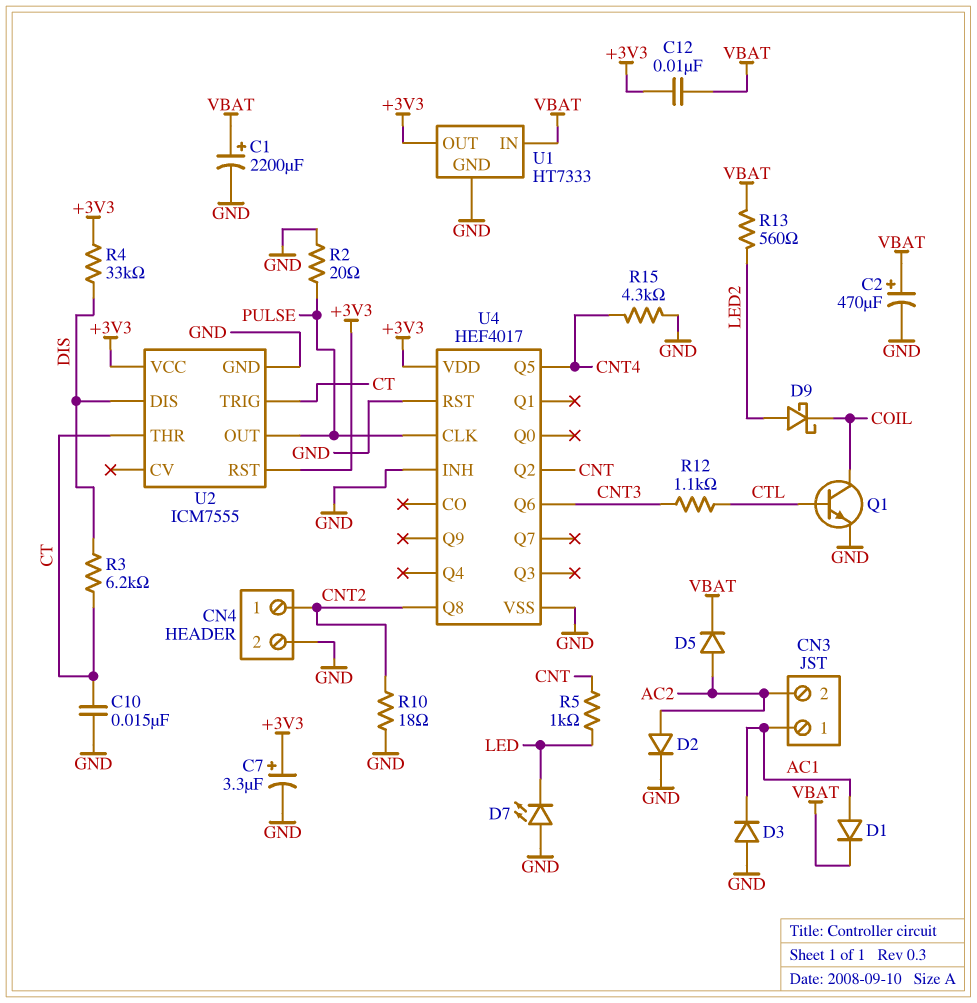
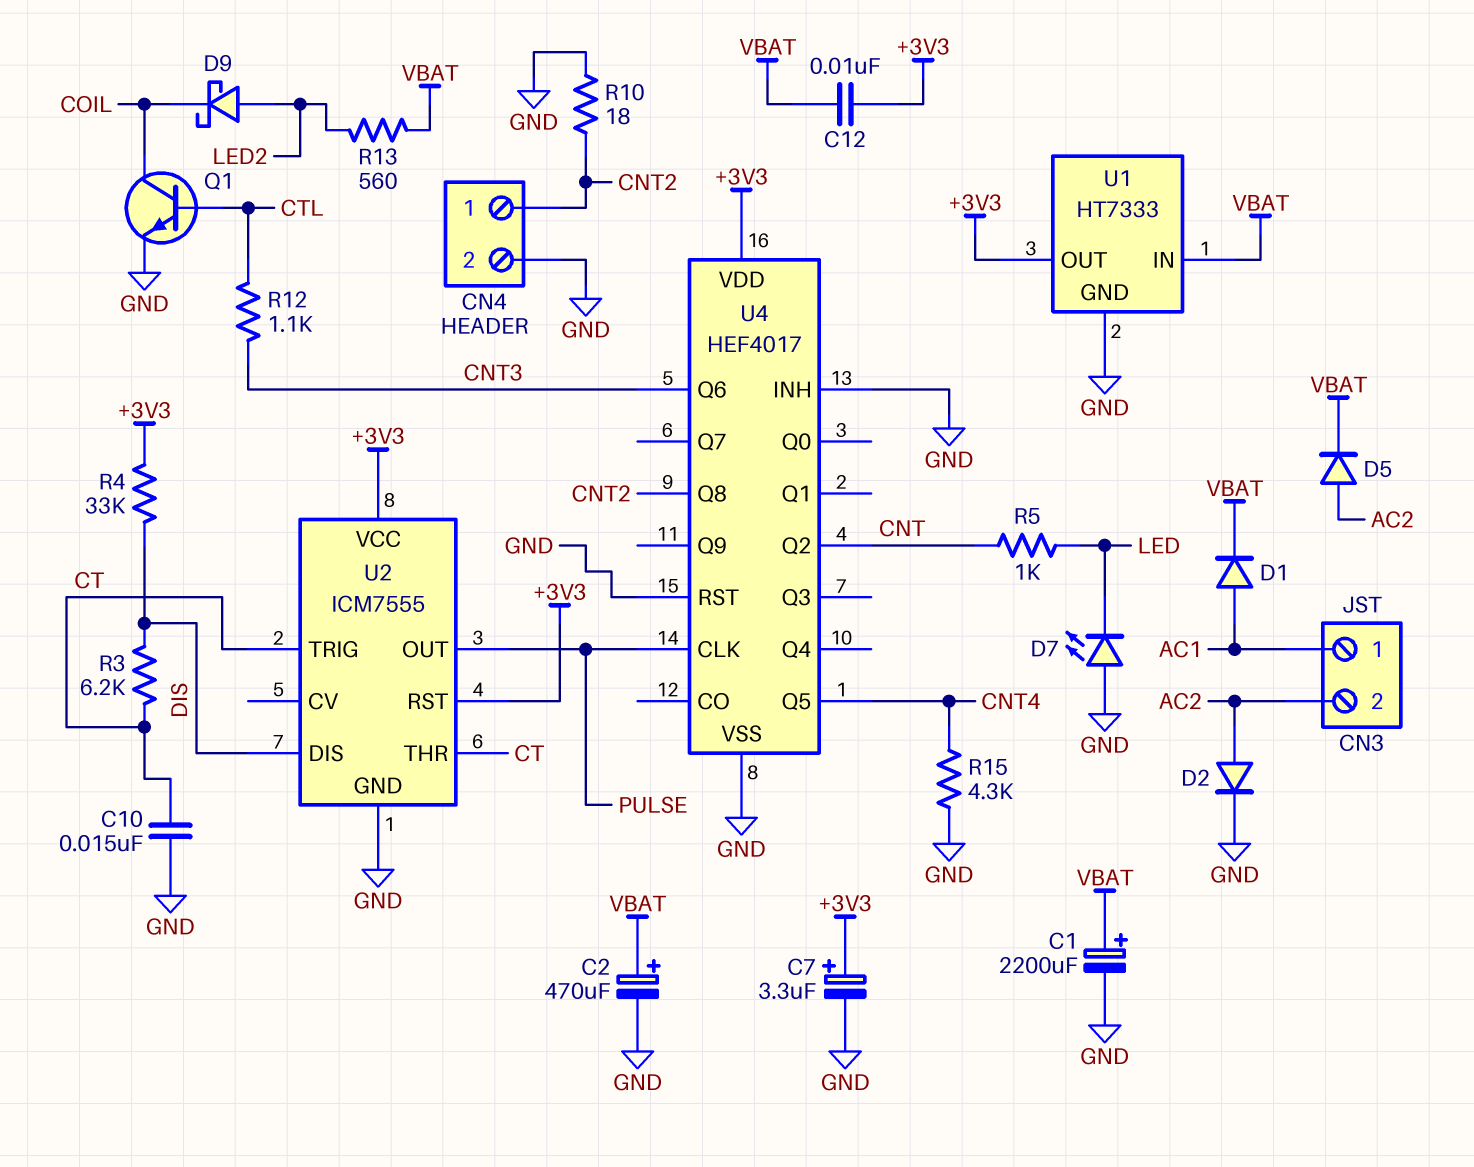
D3: diode (A GND, K AC1) -> none
R2: 20 (GND, PULSE) -> none

